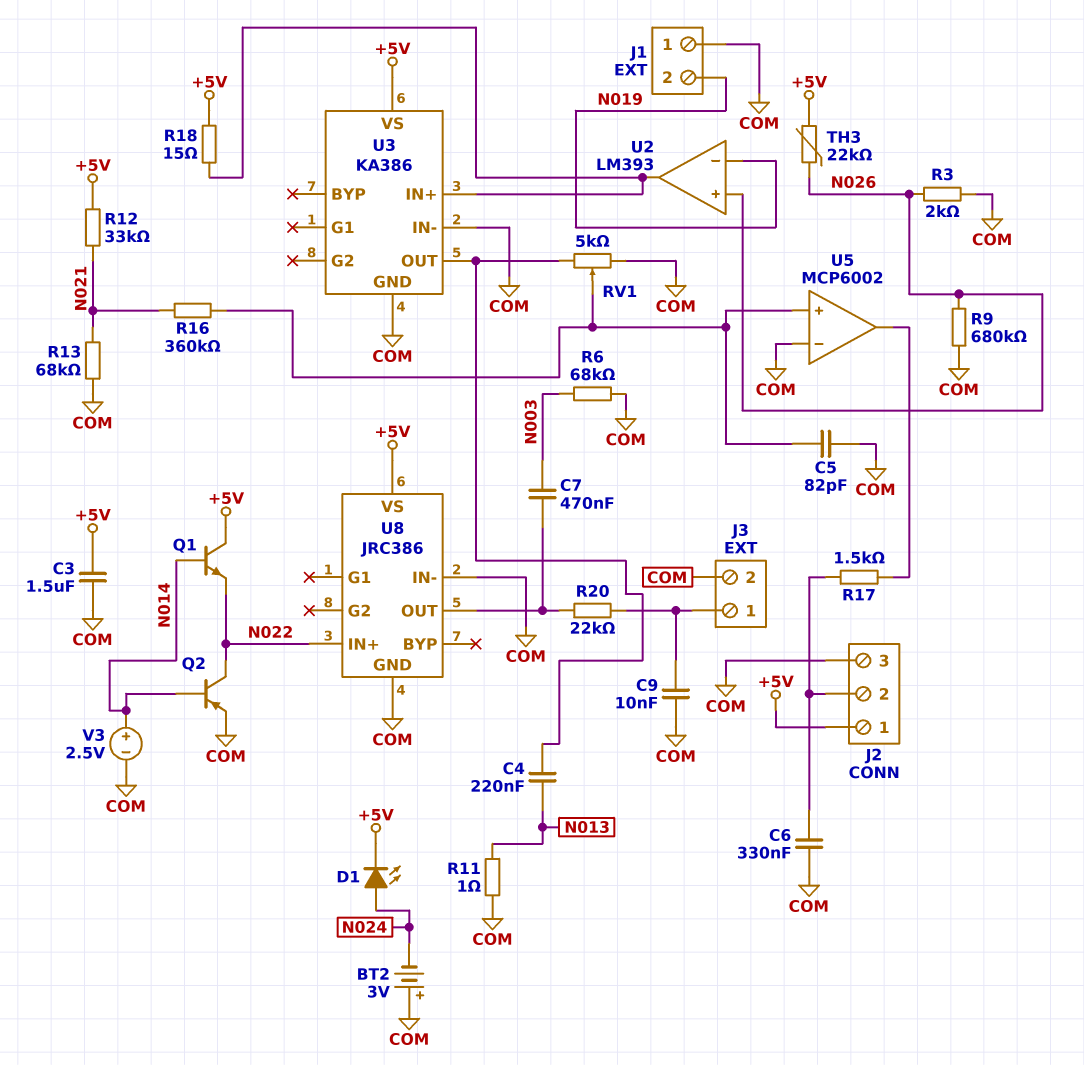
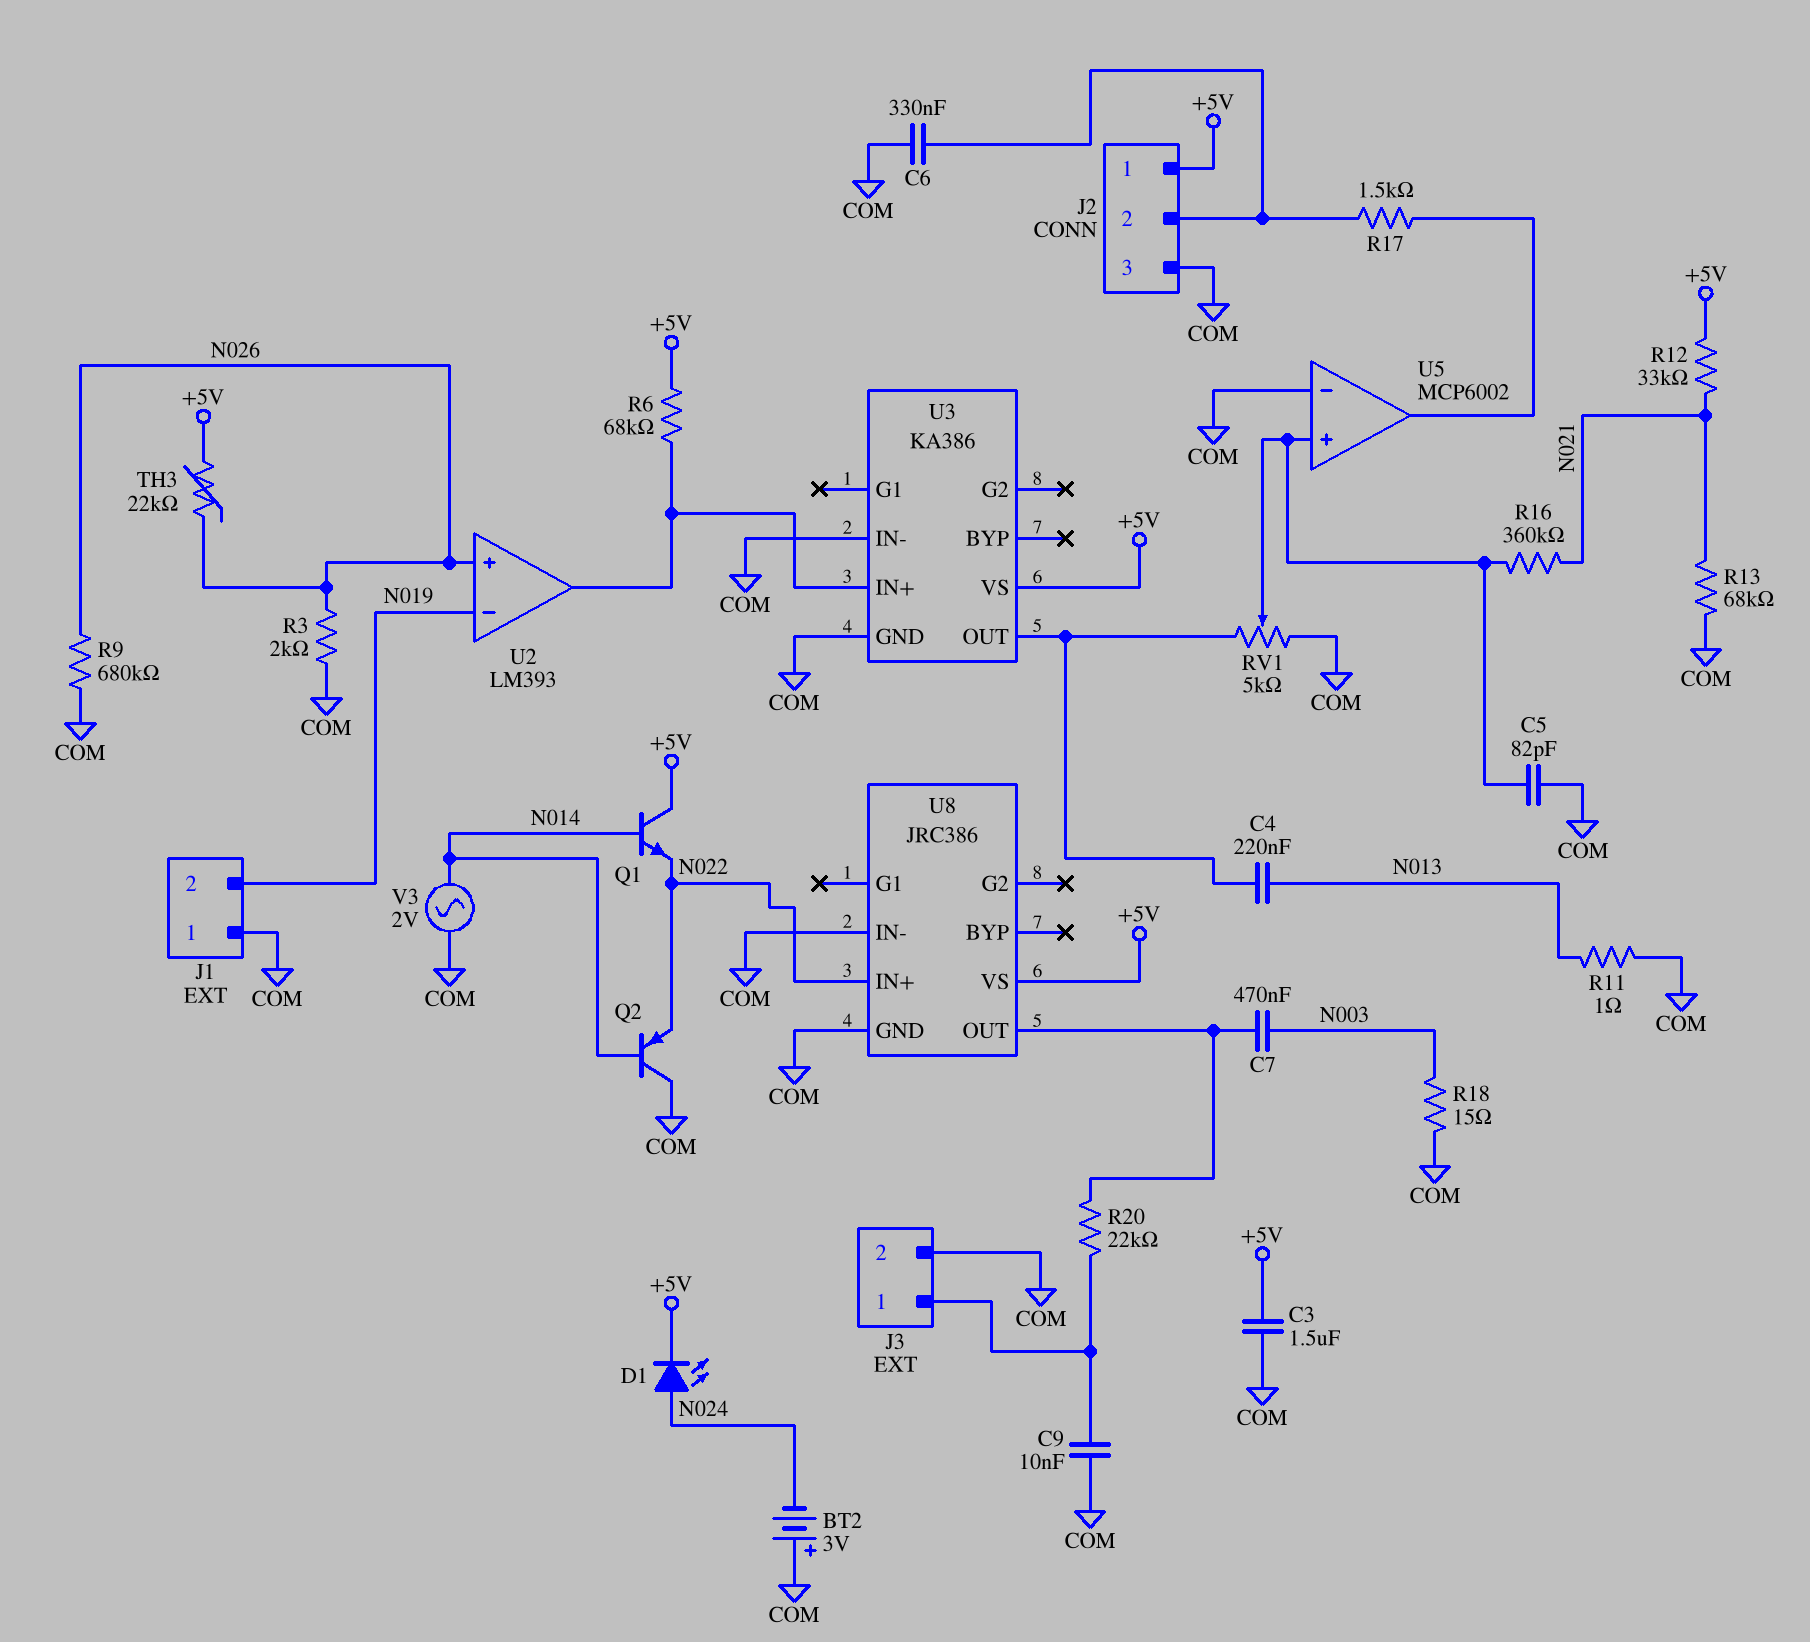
Q2: PNP (B N014, C N022, E COM) -> PNP (B N014, C COM, E N022)
R6: 68k (COM, N003) -> 68k (+5V, U2/out)
R18: 15 (+5V, U2/out) -> 15 (COM, N003)
V3: 2.5V (plus N014, minus COM) -> AC 2V (COM, N014)

